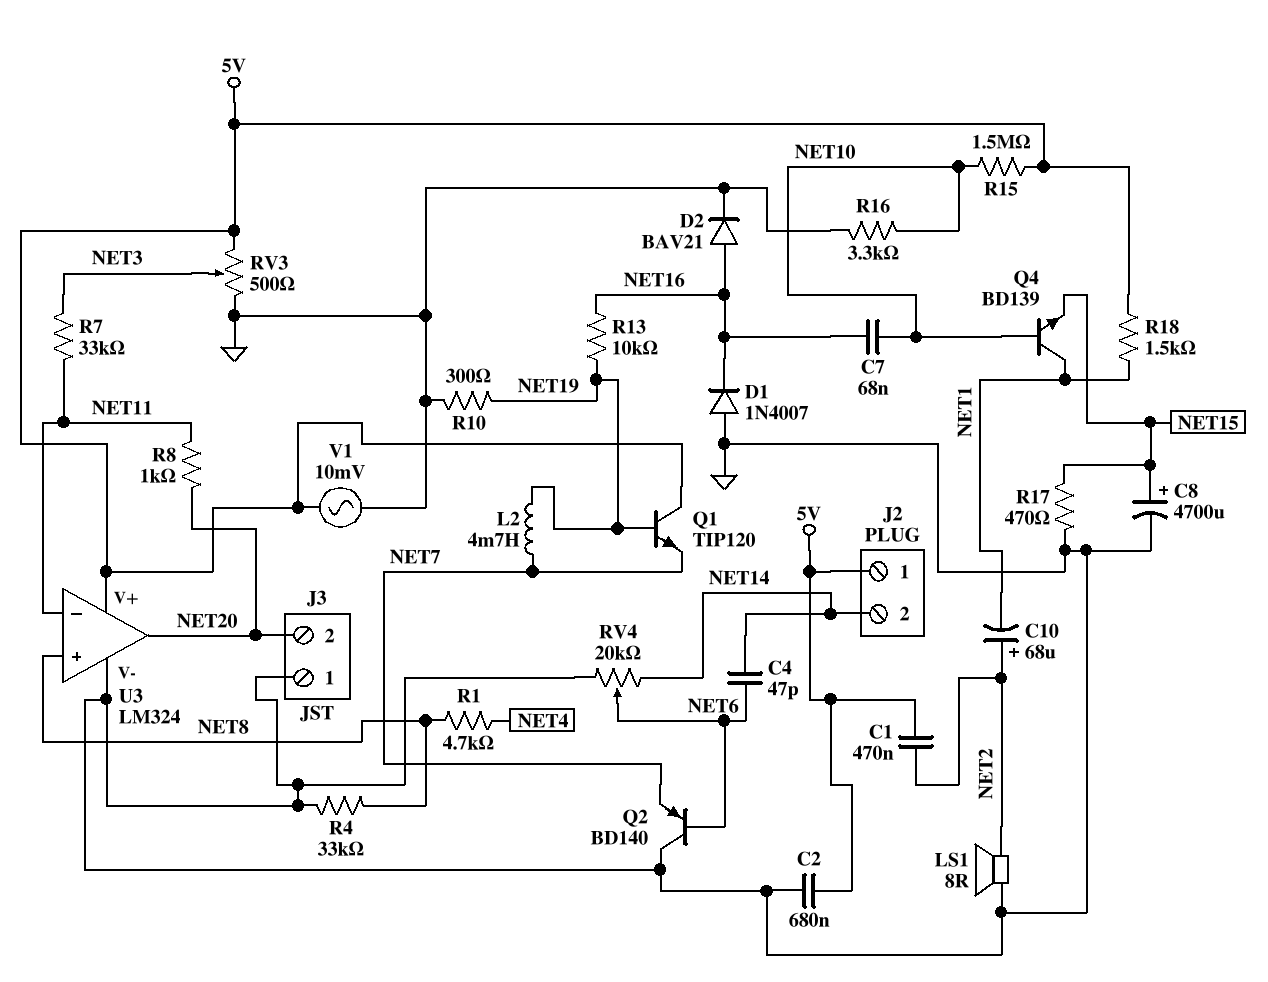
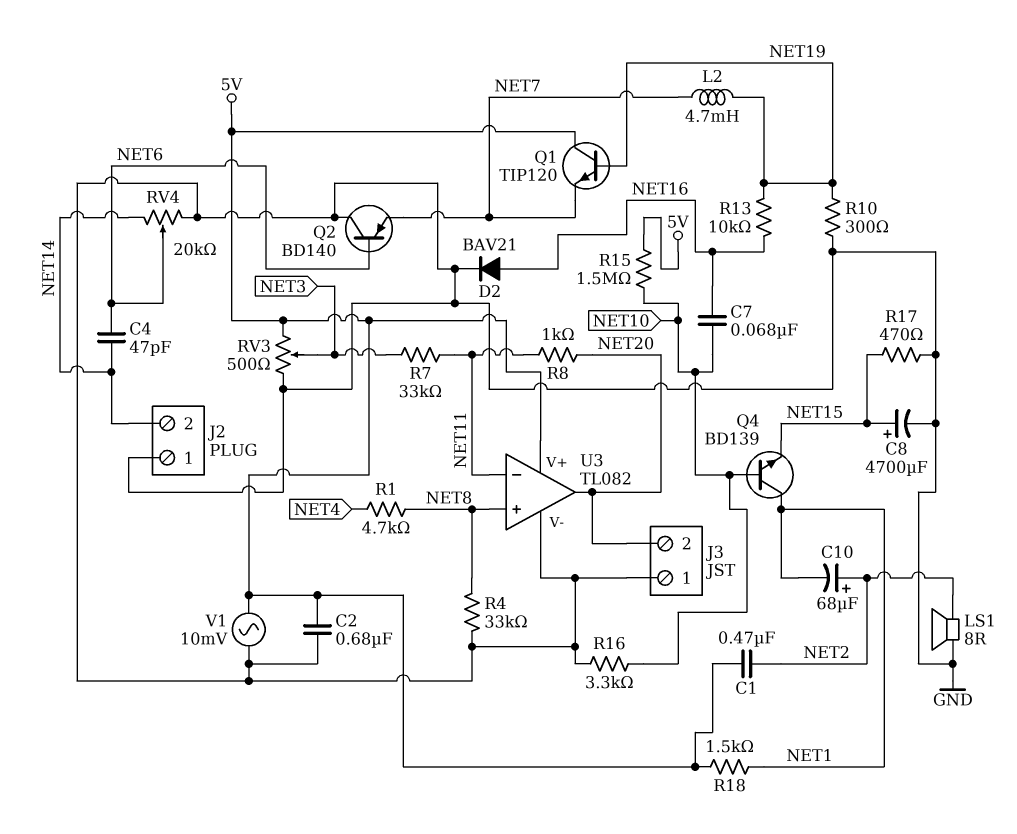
D1: diode 1N4007 (A GND, K NET16) -> none
J2 pin 1: 5V -> GND
U3: LM324 -> TL082

